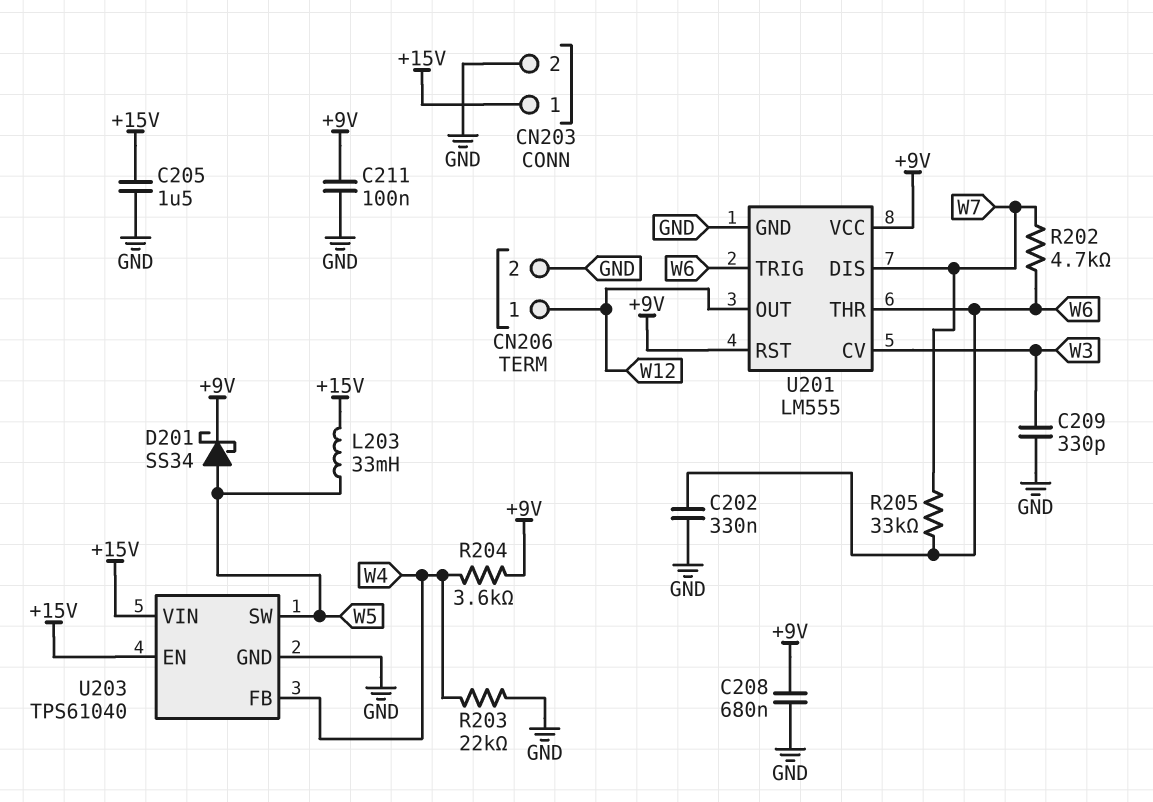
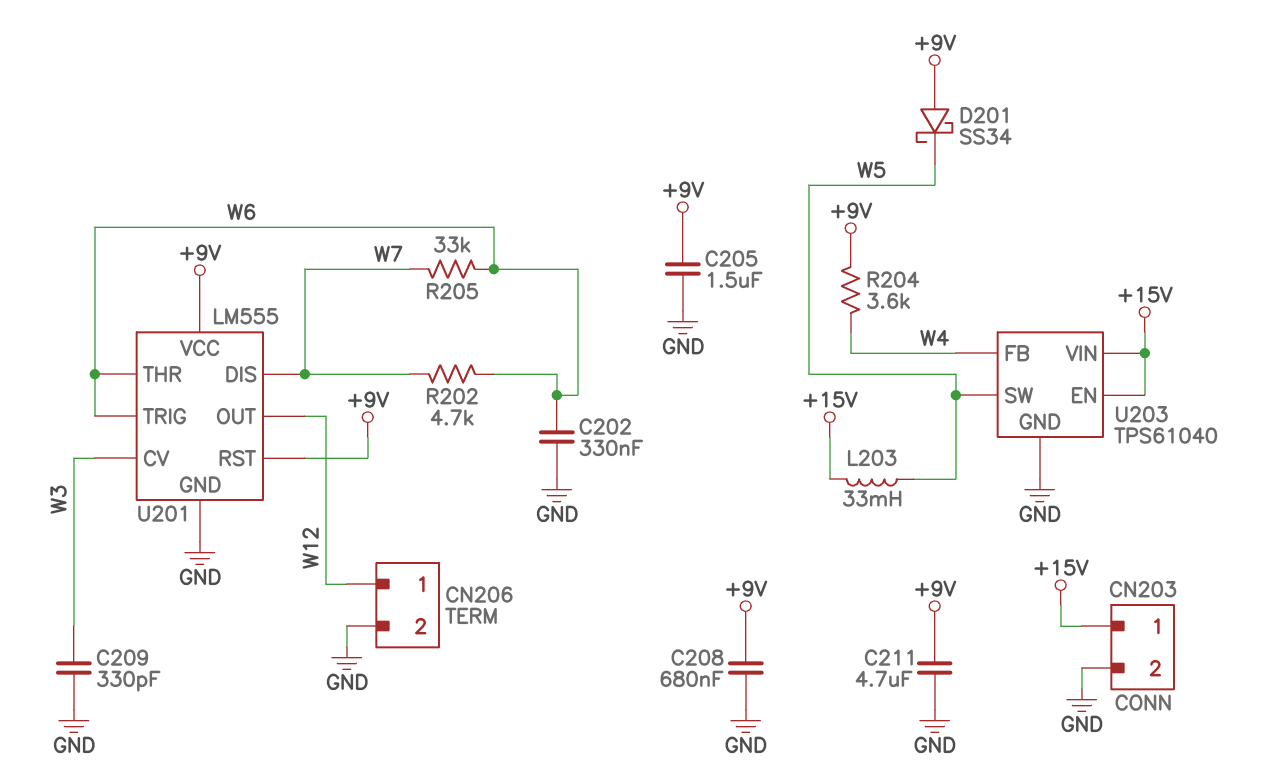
C205: 1.5uF (+15V, GND) -> 1.5uF (+9V, GND)
C211: 100nF (+9V, GND) -> 4.7uF (+9V, GND)
D201: schottky SS34 (A W5, K +9V) -> schottky SS34 (A +9V, K W5)
R203: 22k (GND, W4) -> none

